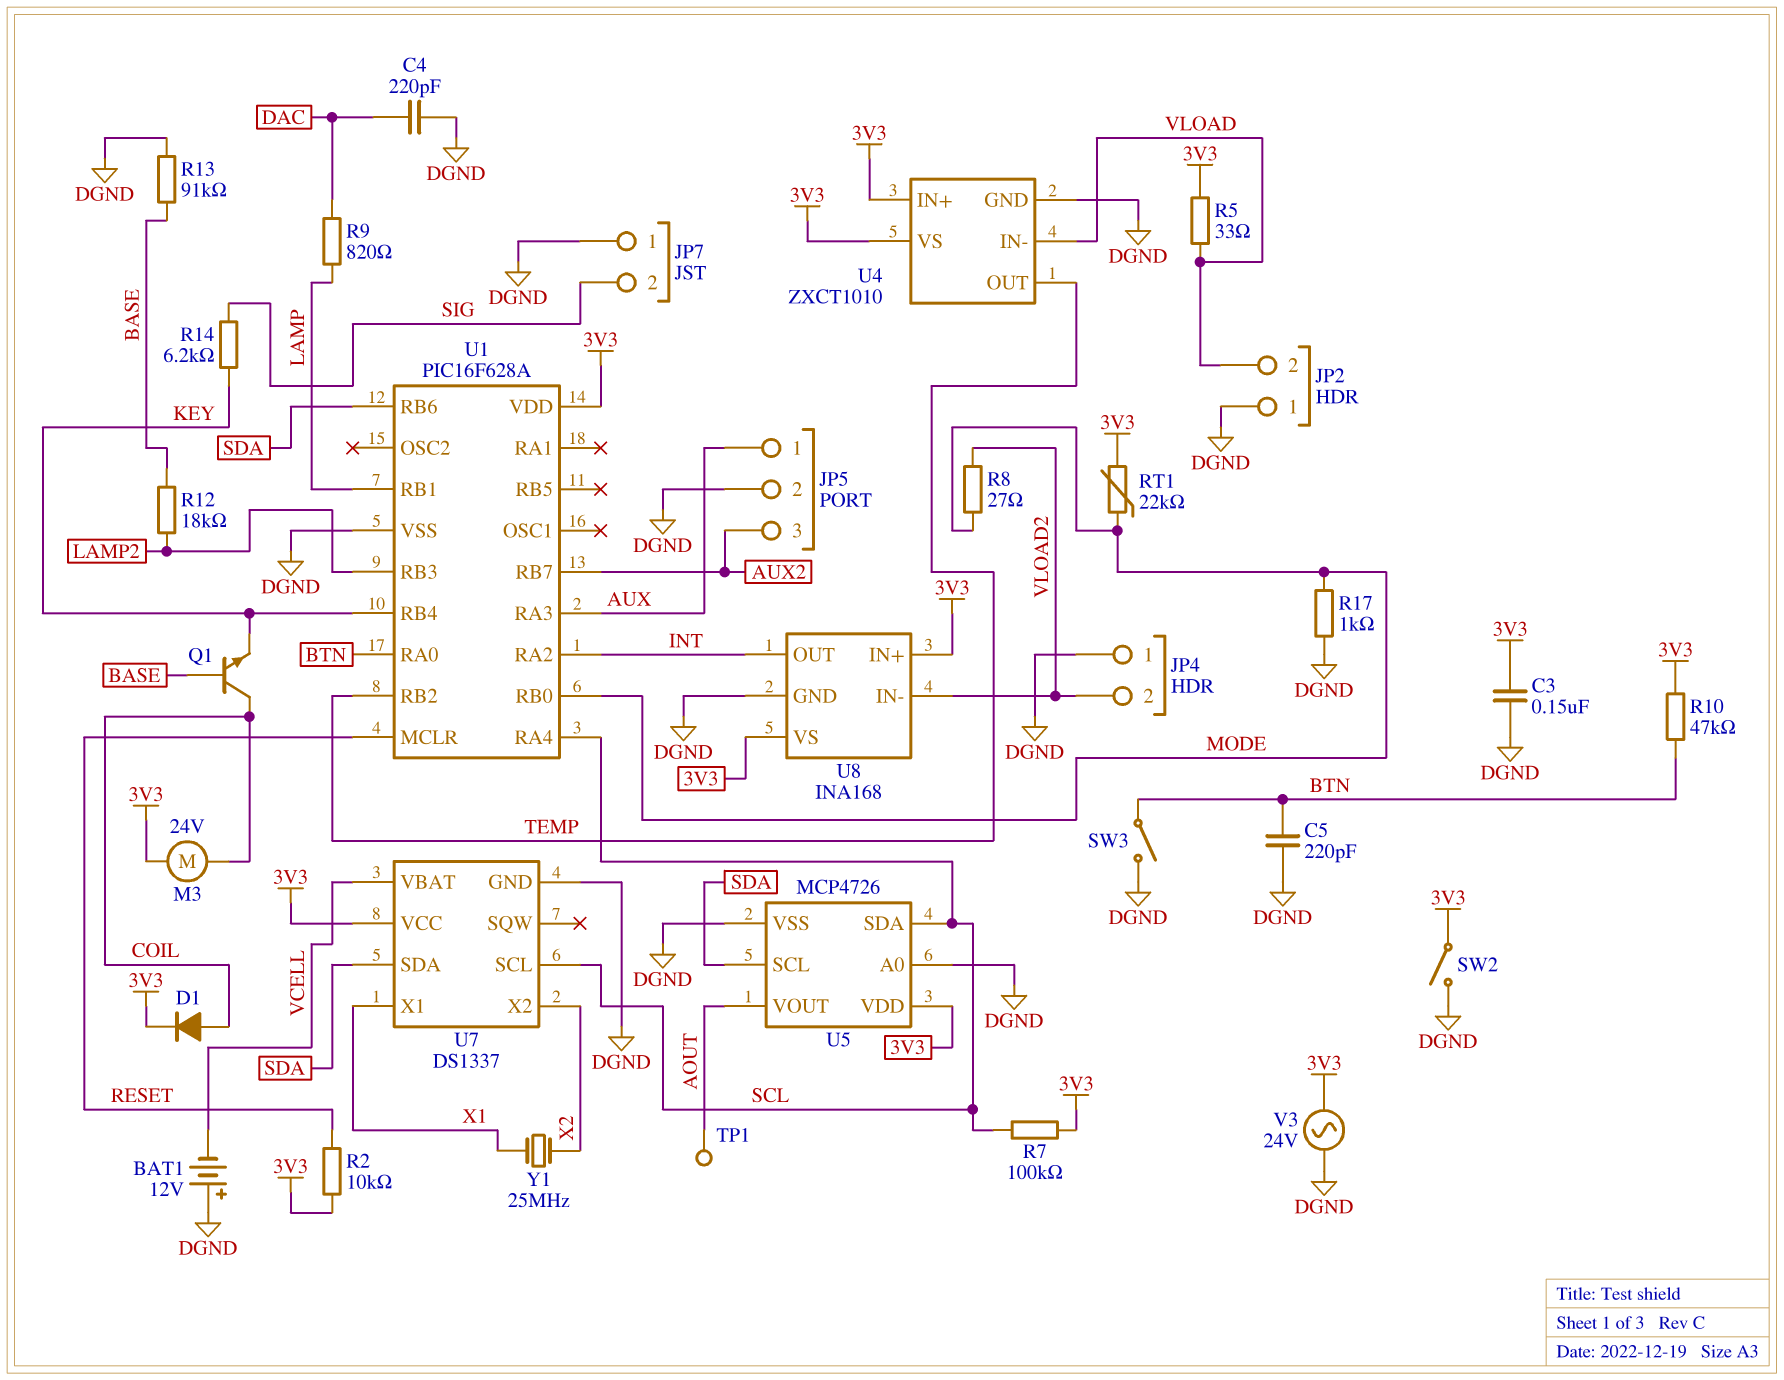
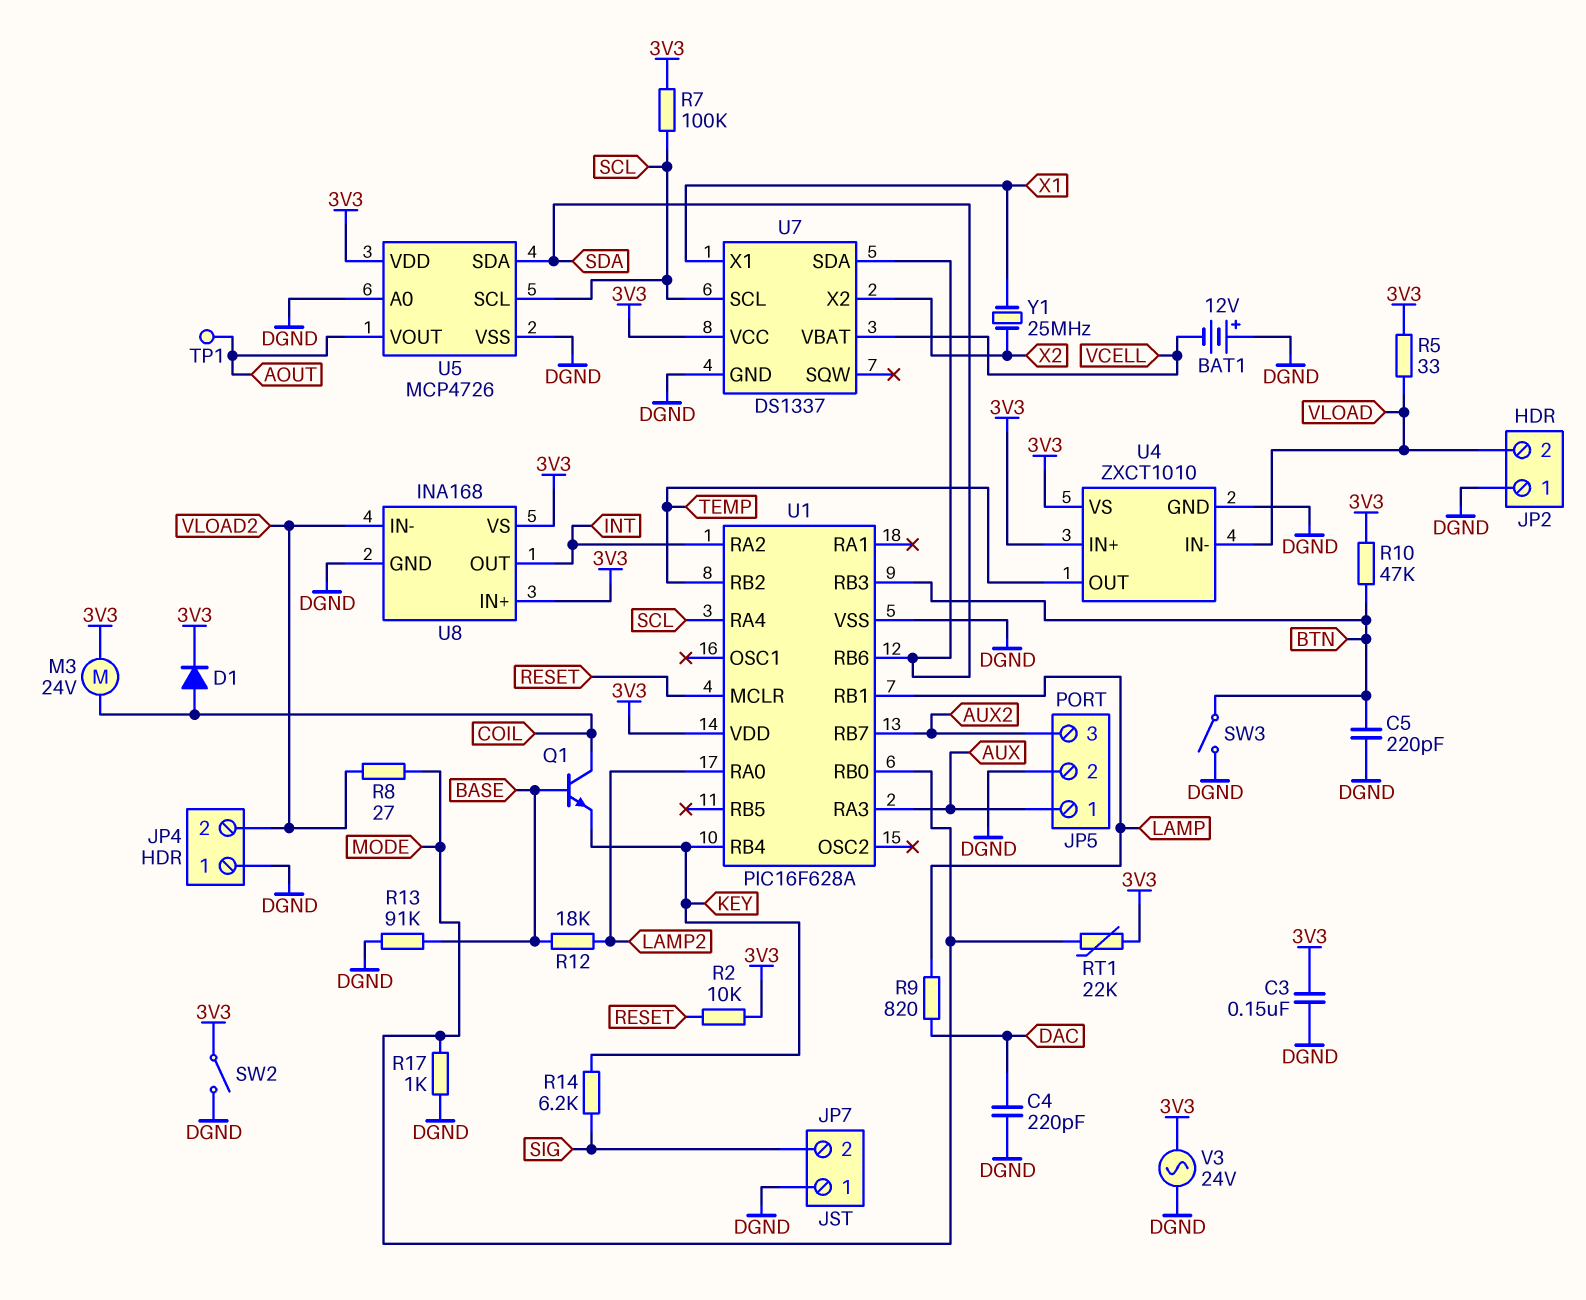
U1 pin RA0: BTN -> LAMP2
U1 pin RB3: LAMP2 -> BTN
U5 pin SCL: SDA -> SCL
U5 pin SDA: SCL -> SDA

